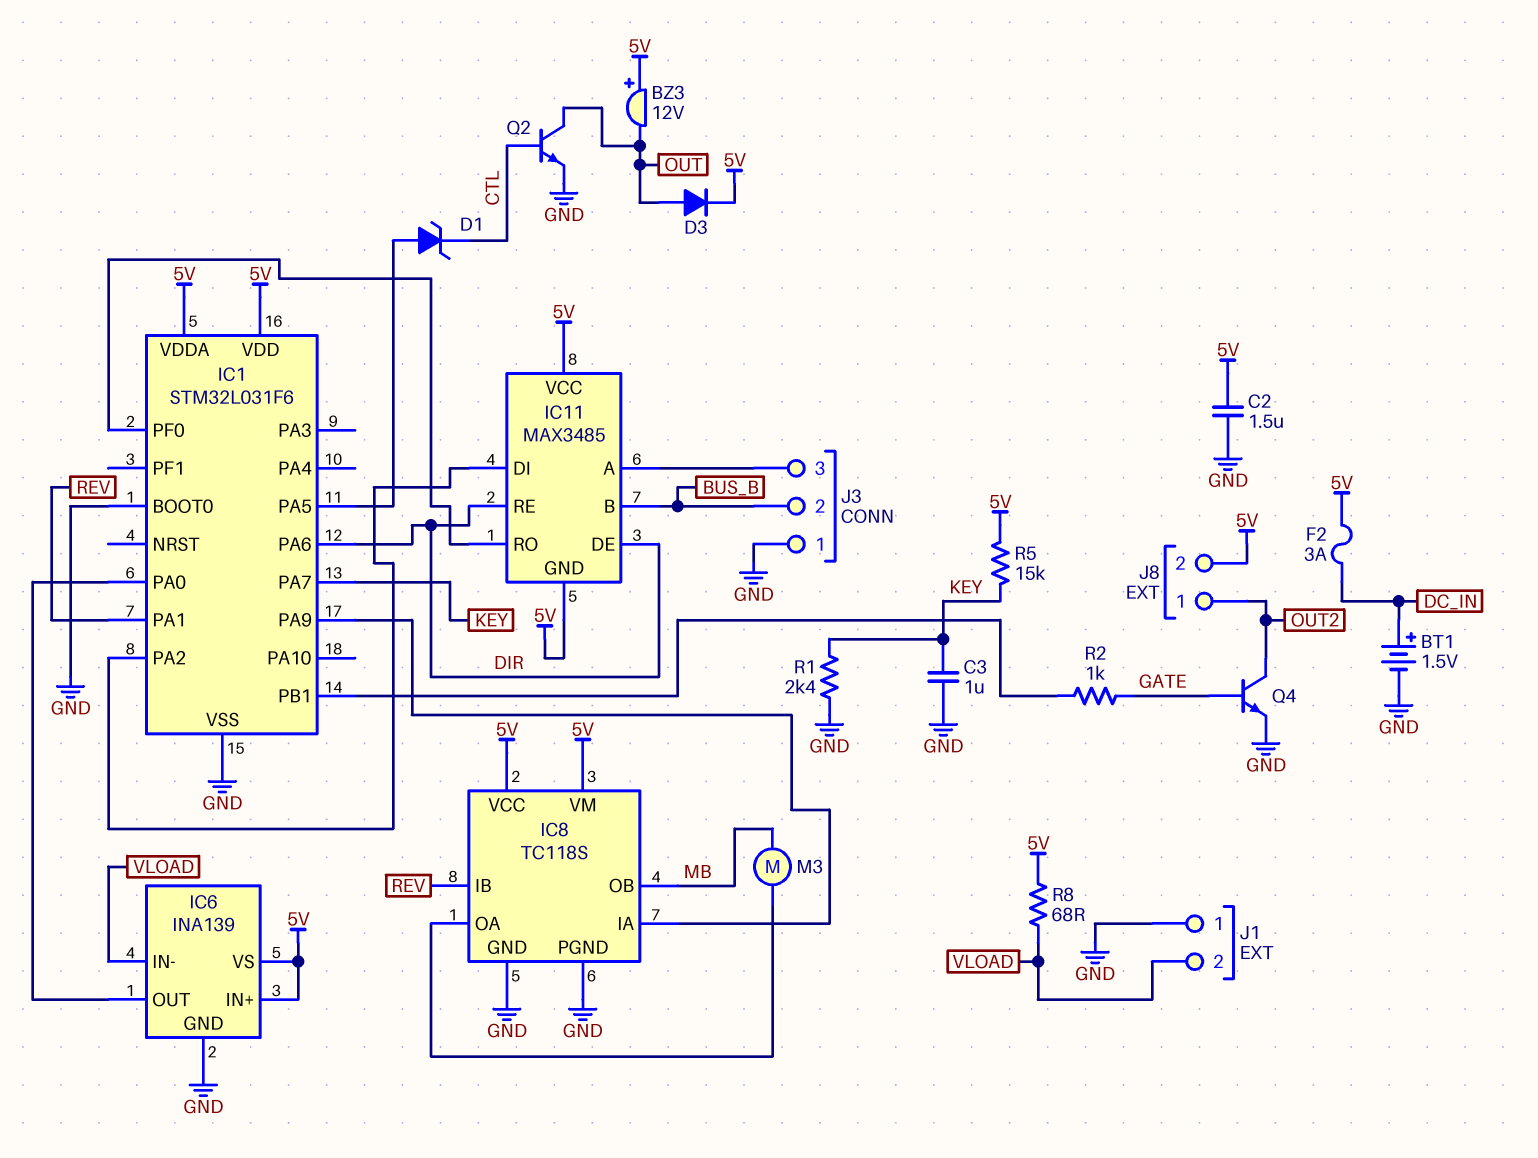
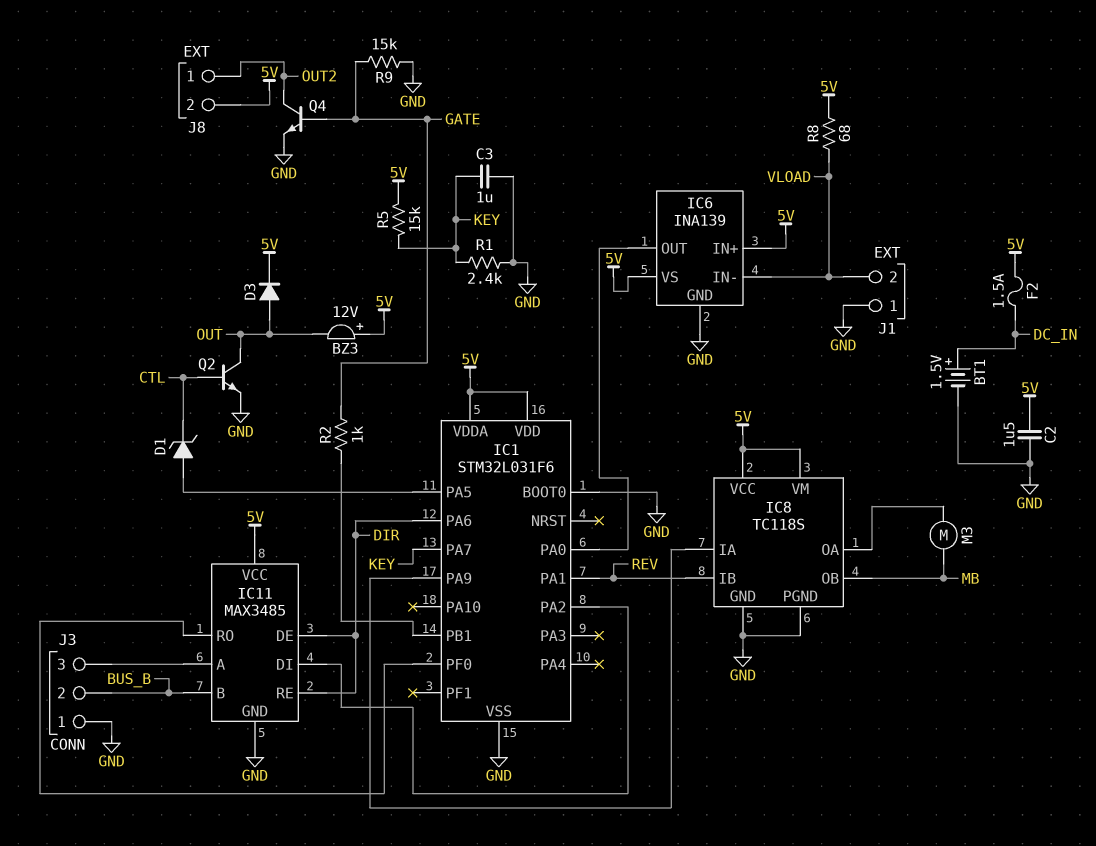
F2: 3A (5V, DC_IN) -> 1.5A (5V, DC_IN)
IC11 pin GND: 5V -> GND
R9: none -> 15k (GATE, GND)

